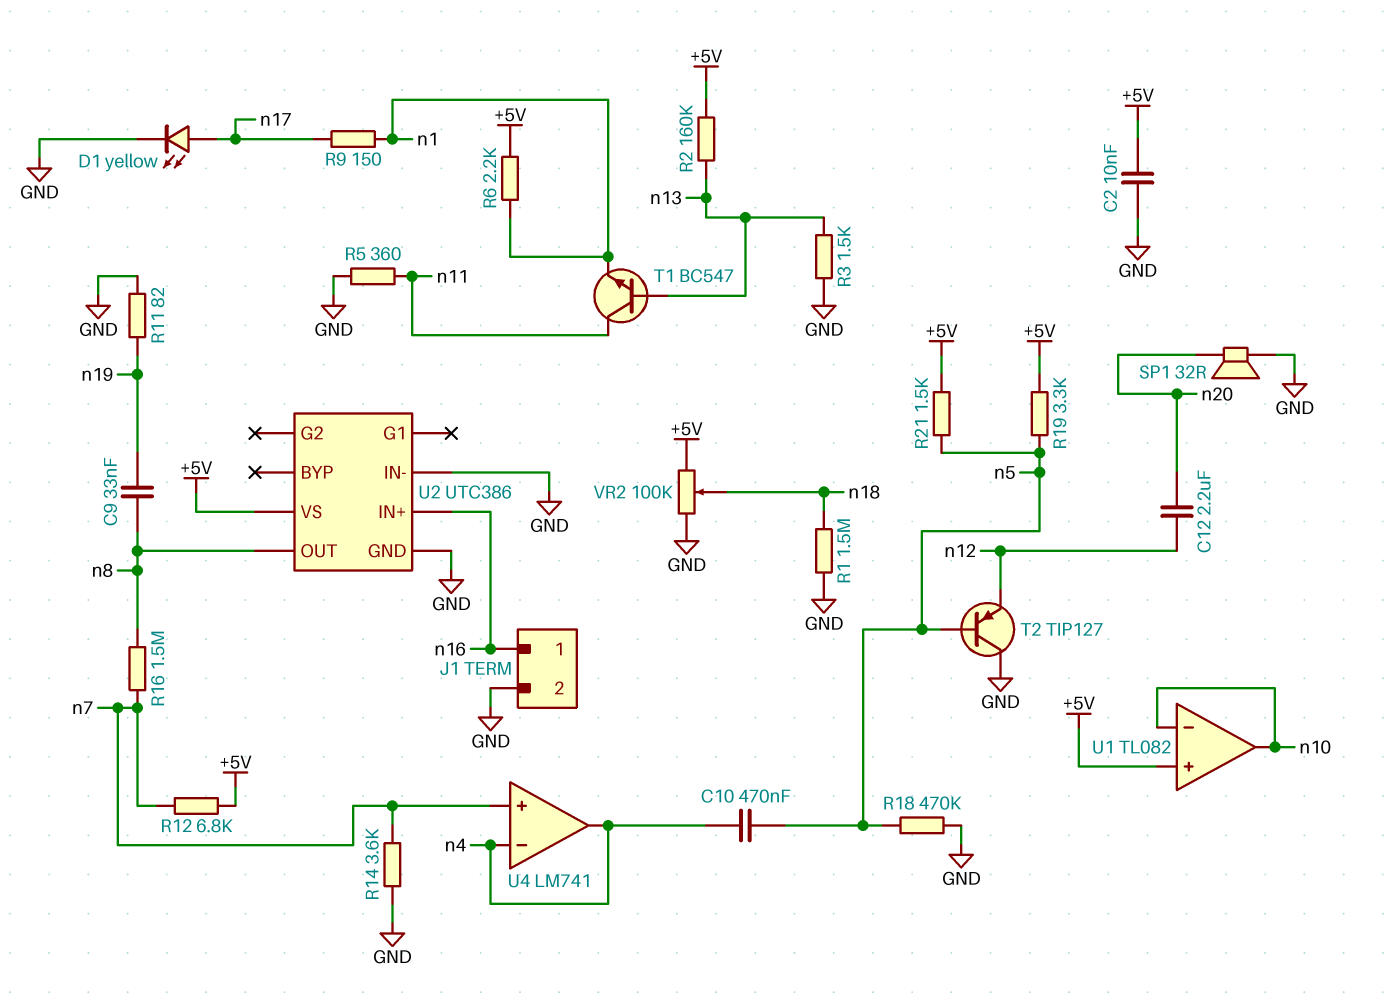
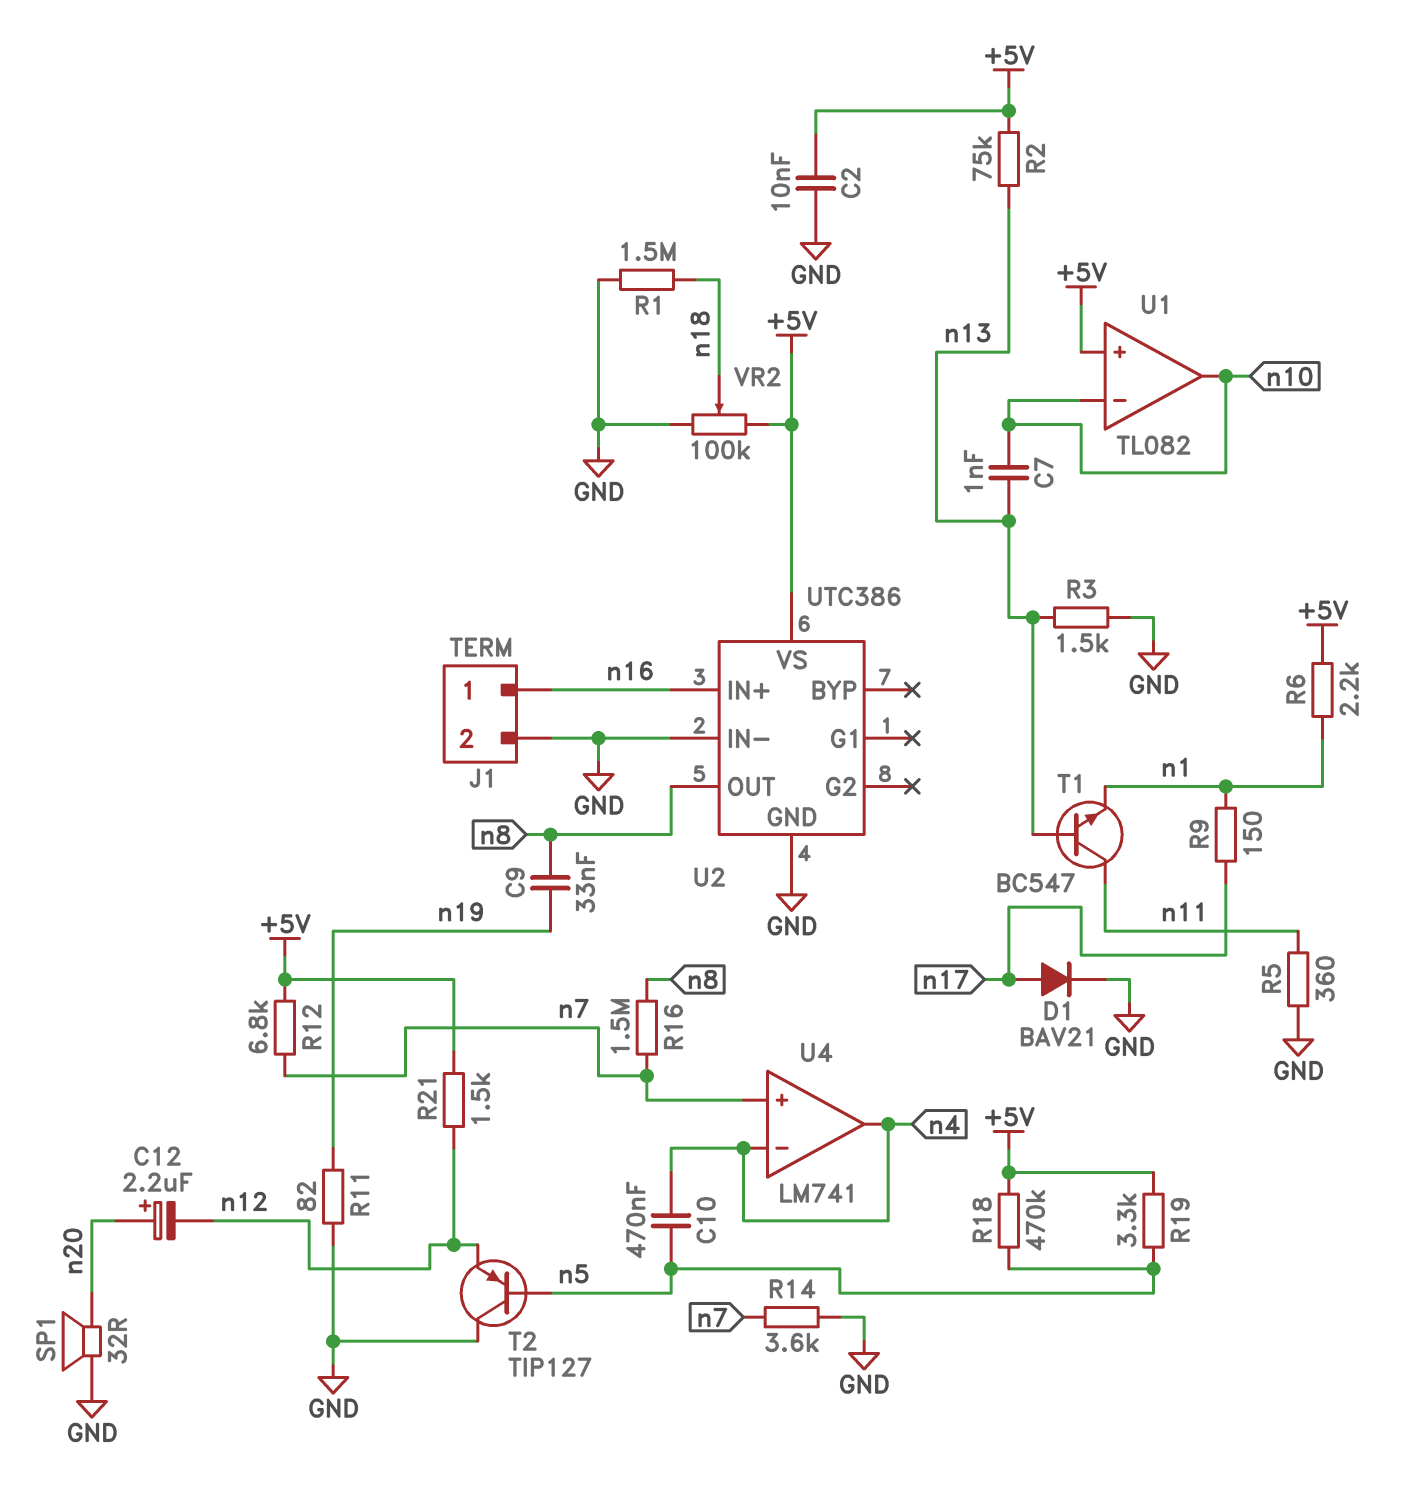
C7: none -> 1nF (n10, n13)
C12: 2.2uF (n12, n20) -> 2.2uF (plus n20, minus n12)
D1: LED yellow (A n17, K GND) -> diode BAV21 (A n17, K GND)
R2: 160k (+5V, n13) -> 75k (+5V, n13)
R18: 470k (GND, n5) -> 470k (+5V, n5)
R21: 1.5k (+5V, n5) -> 1.5k (+5V, n12)

